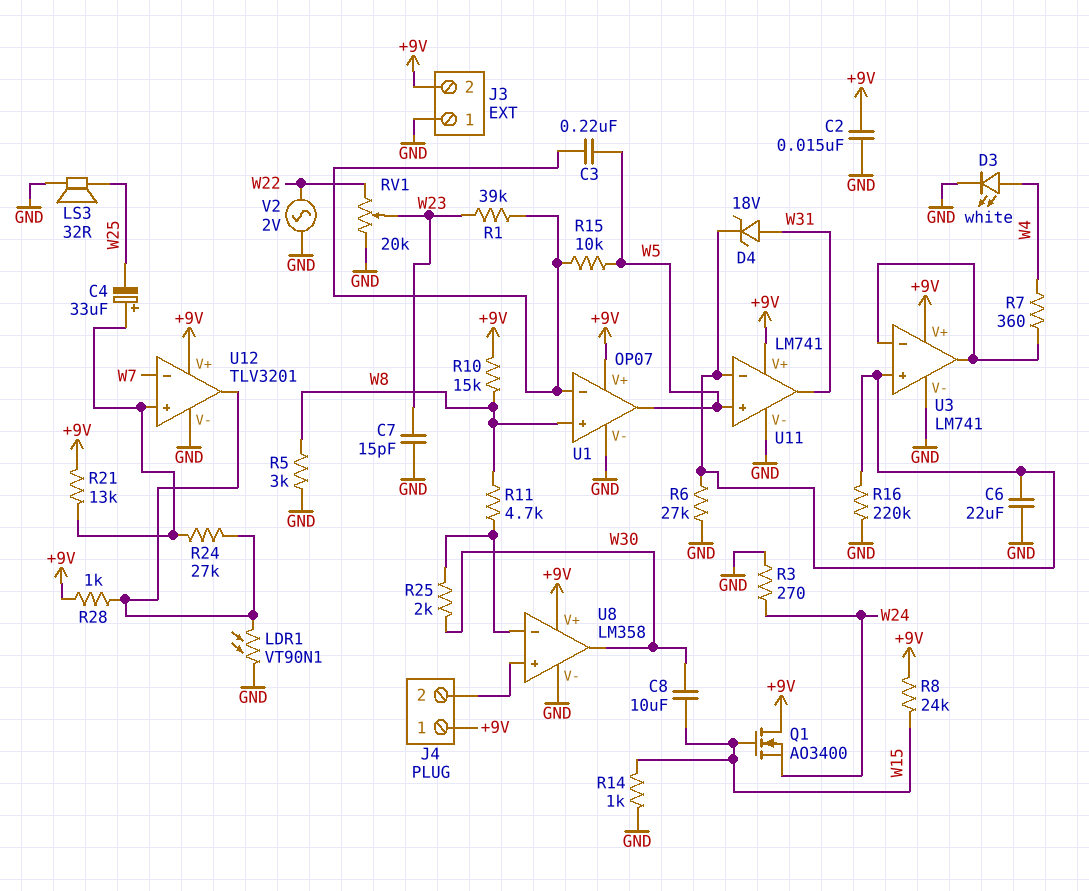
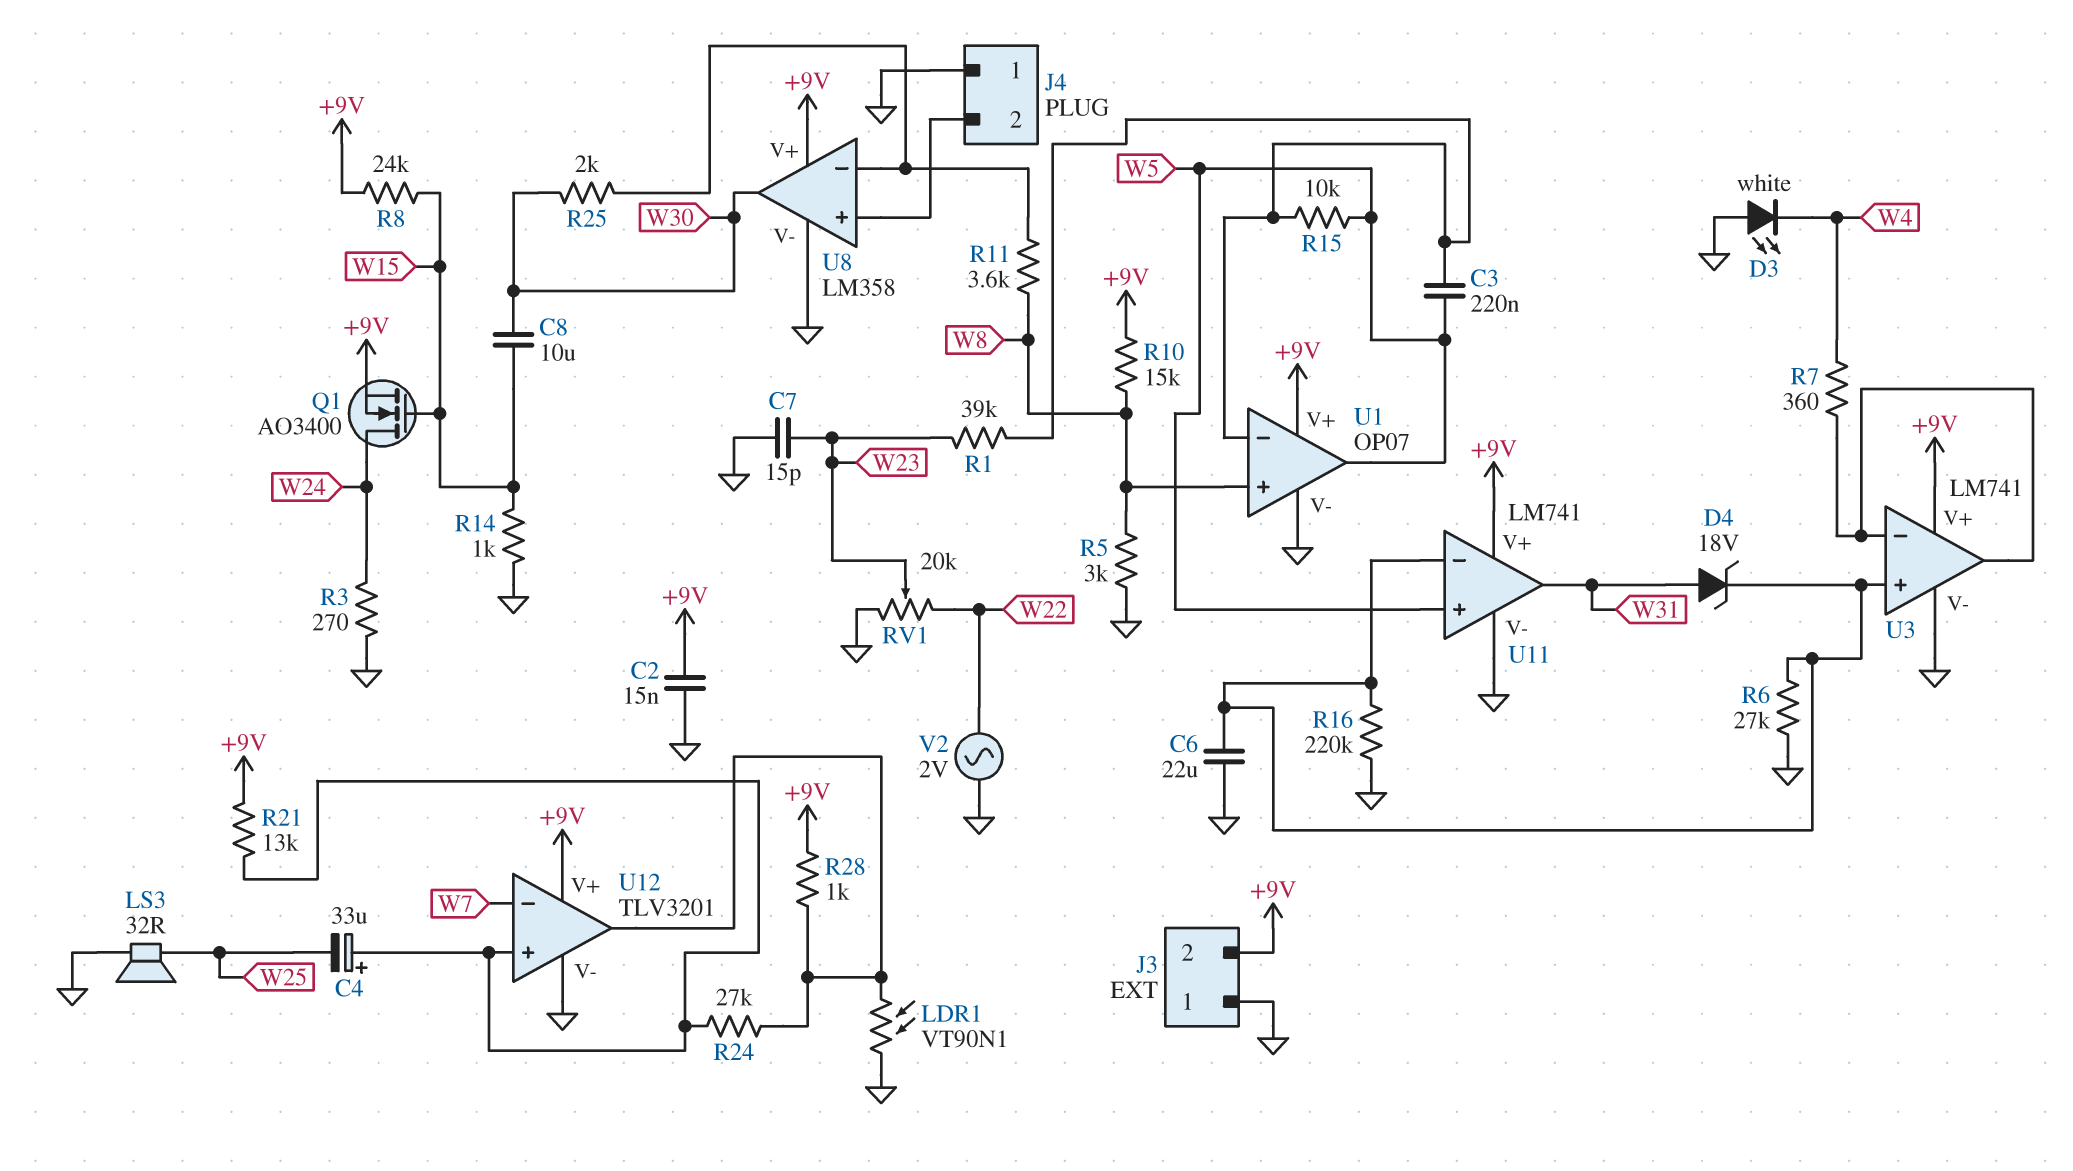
D3: LED white (A W4, K GND) -> LED white (A GND, K W4)
J4 pin 1: +9V -> GND
Q1: NMOS AO3400 (G W15, D +9V, S W24) -> NMOS AO3400 (G W15, D W24, S +9V)
R11: 4.7k (U8/in-, W8) -> 3.6k (U8/in-, W8)

